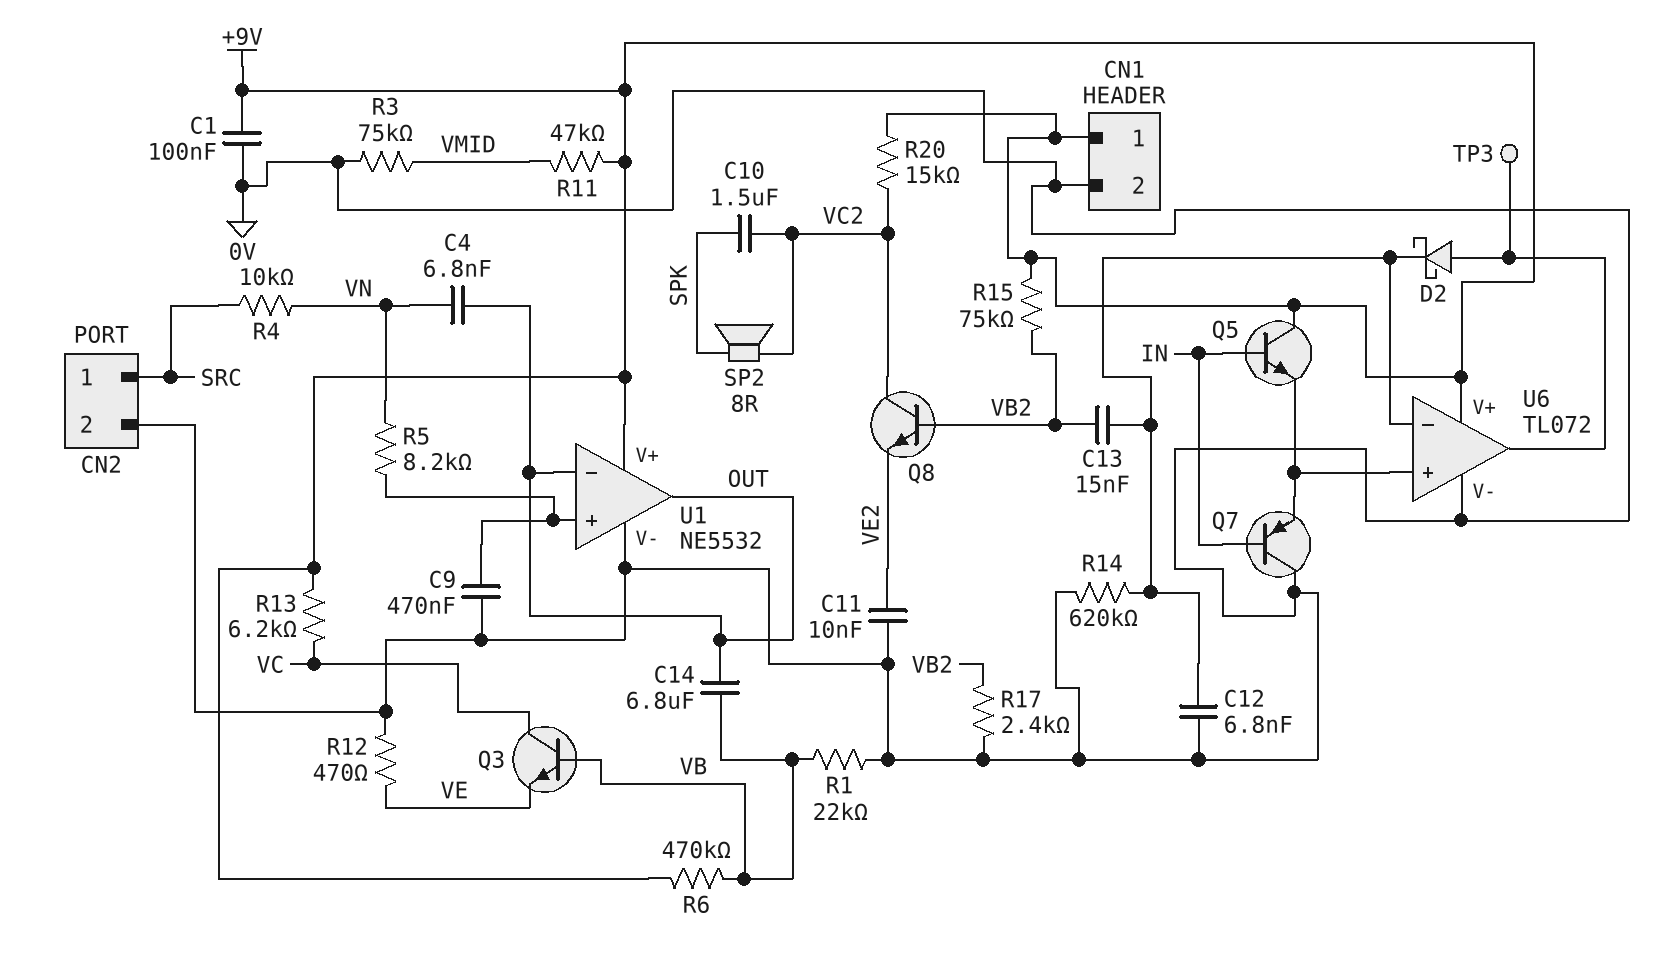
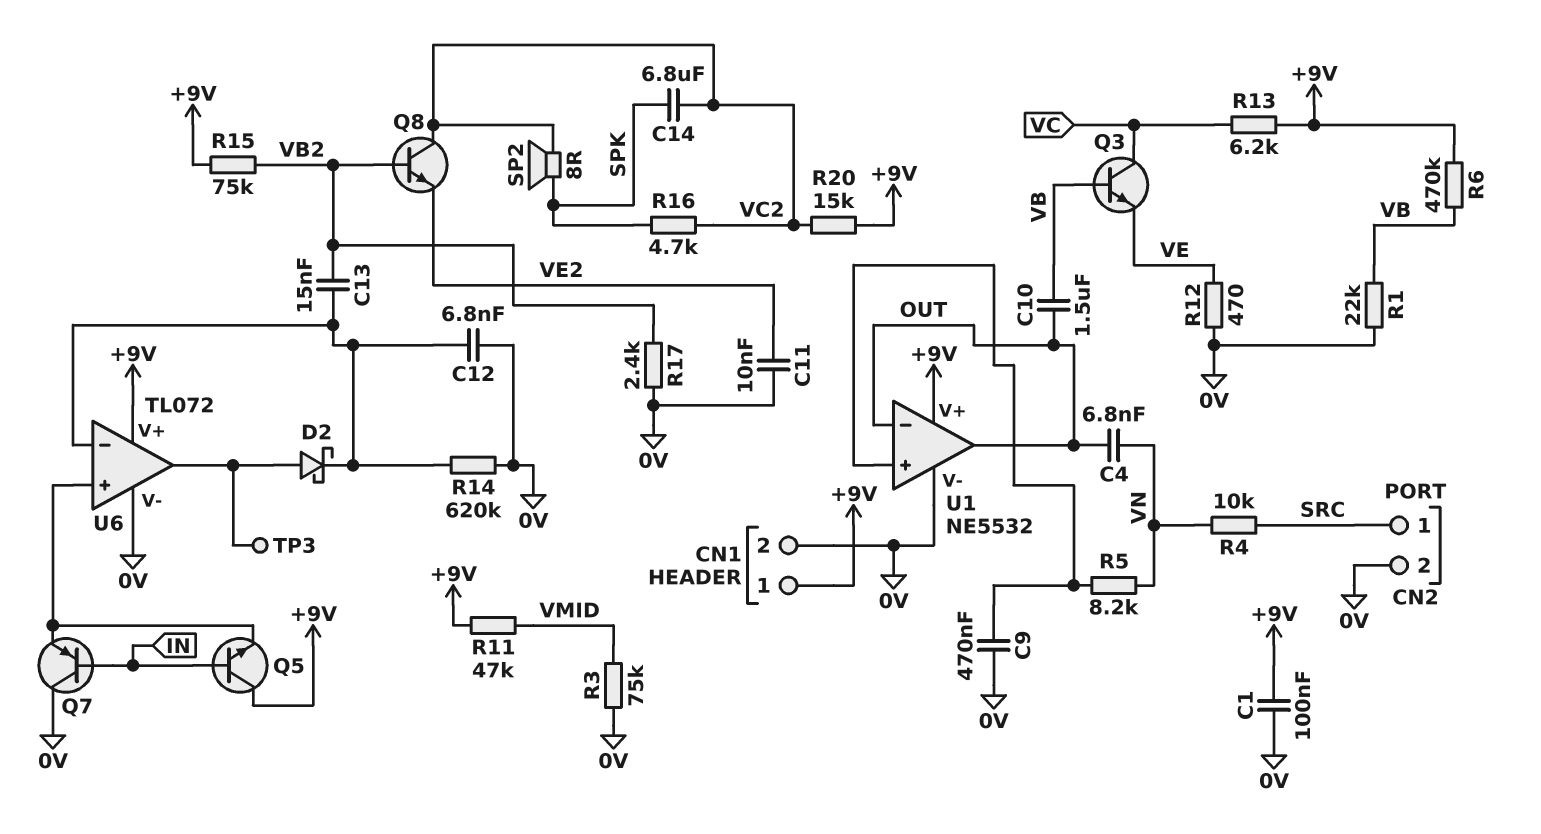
C10: 1.5uF (SPK, VC2) -> 1.5uF (OUT, VB)
C14: 6.8uF (OUT, VB) -> 6.8uF (SPK, VC2)
R16: none -> 4.7k (SPK, VC2)

